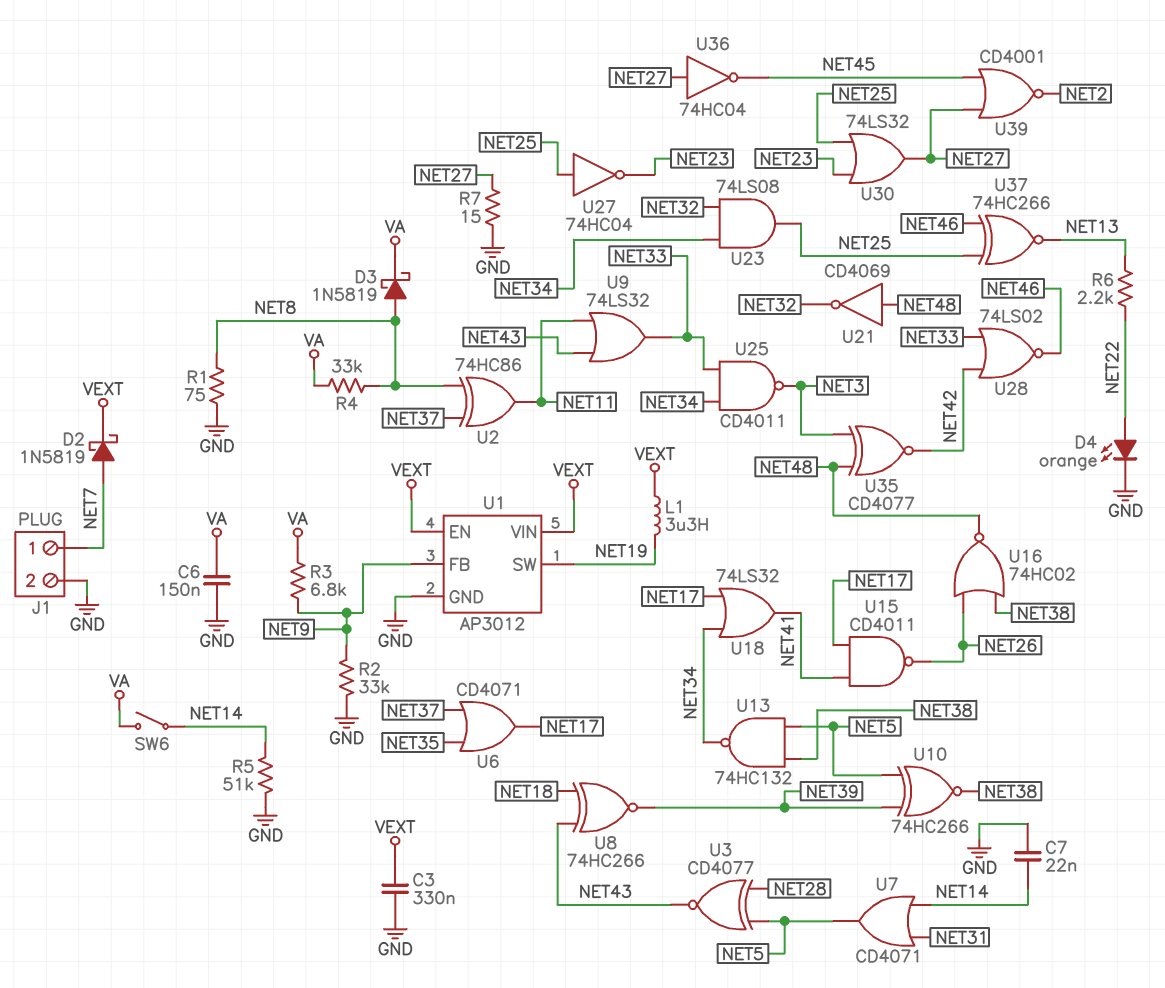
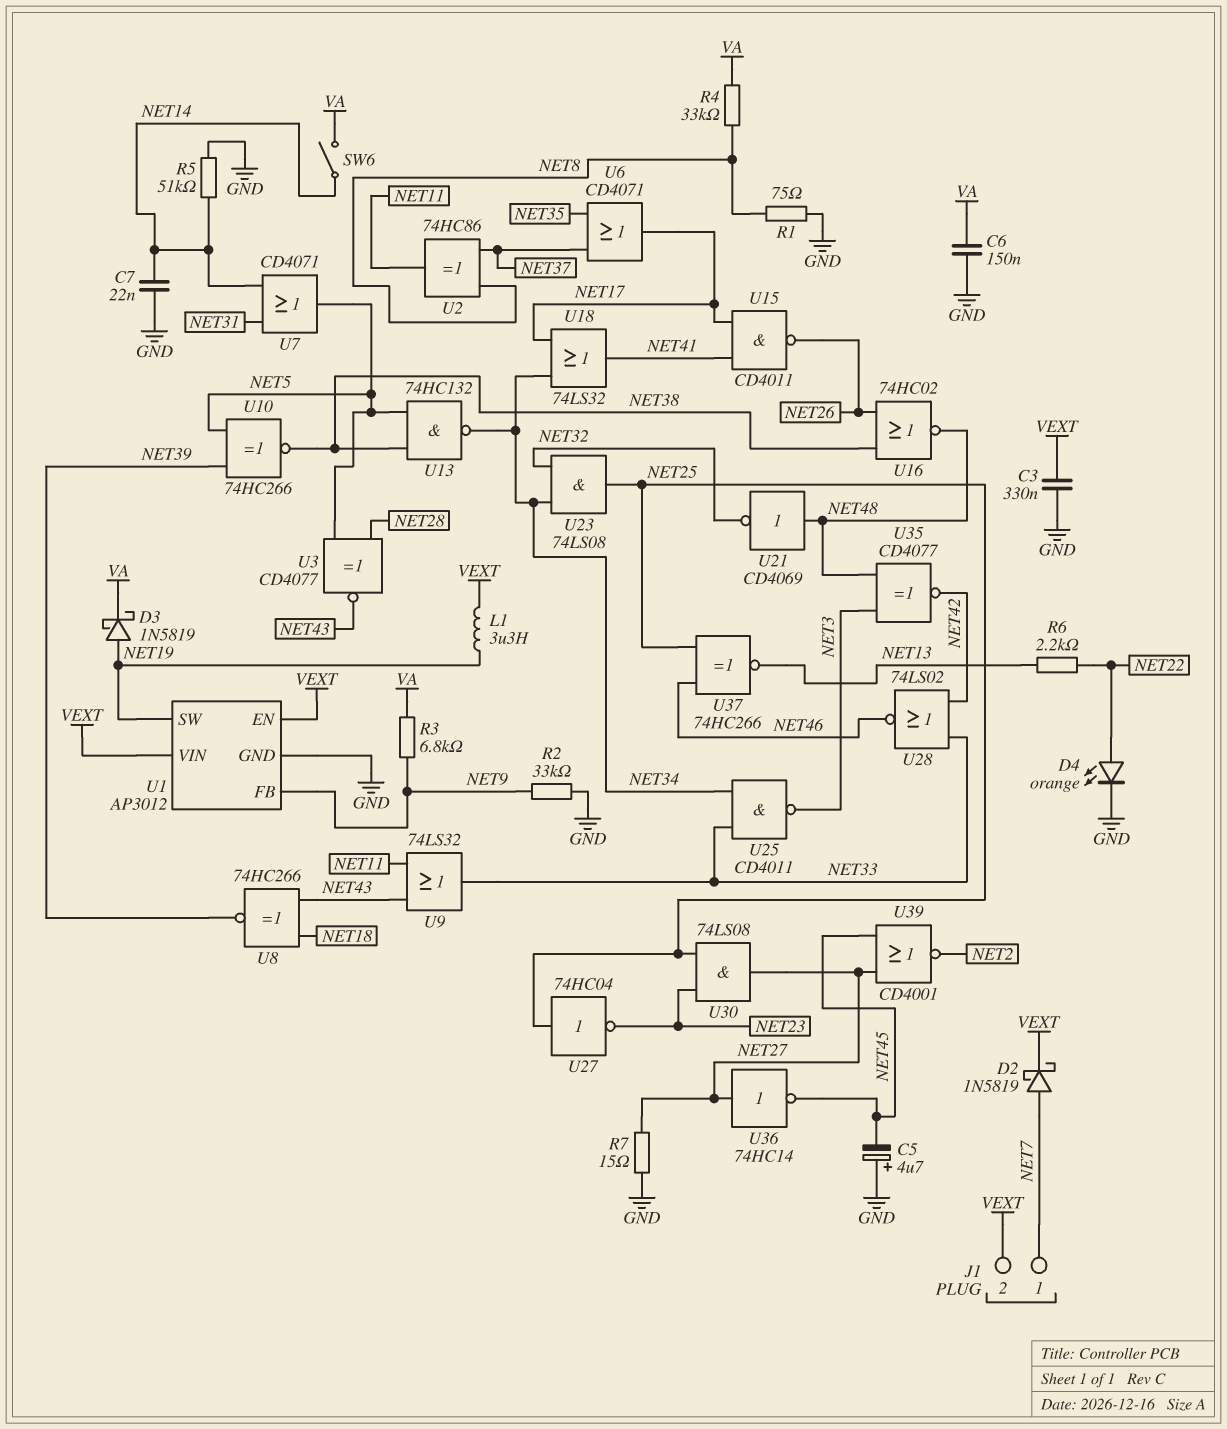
C5: none -> 4.7uF (plus GND, minus NET45)
D3: schottky 1N5819 (A NET8, K VA) -> schottky 1N5819 (A NET19, K VA)
J1 pin 2: GND -> VEXT
U30: OR 74LS32 (in NET23, in NET25, out NET27) -> AND 74LS08 (in NET23, in NET25, out NET27)
U36: NOT 74HC04 (in NET27, out NET45) -> NOT 74HC14 (in NET27, out NET45)

